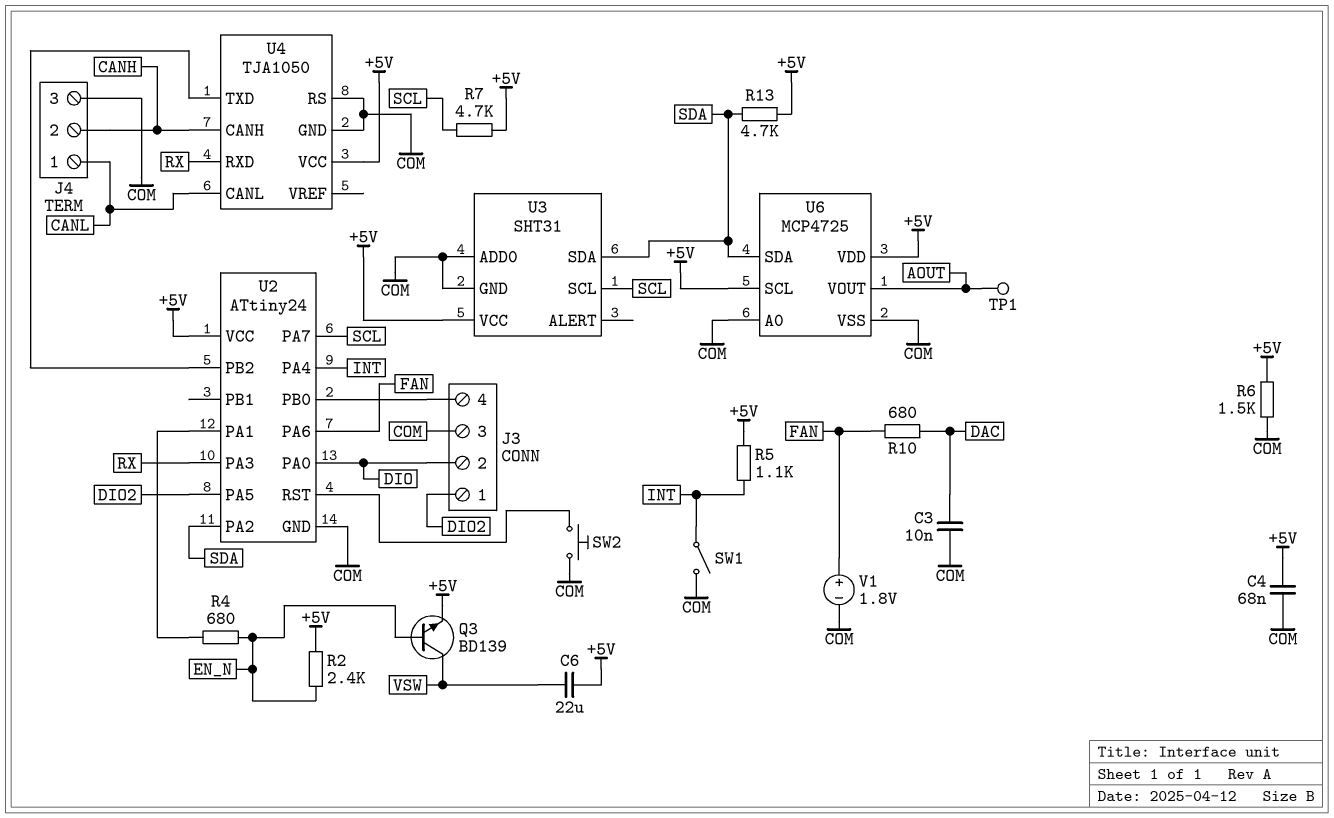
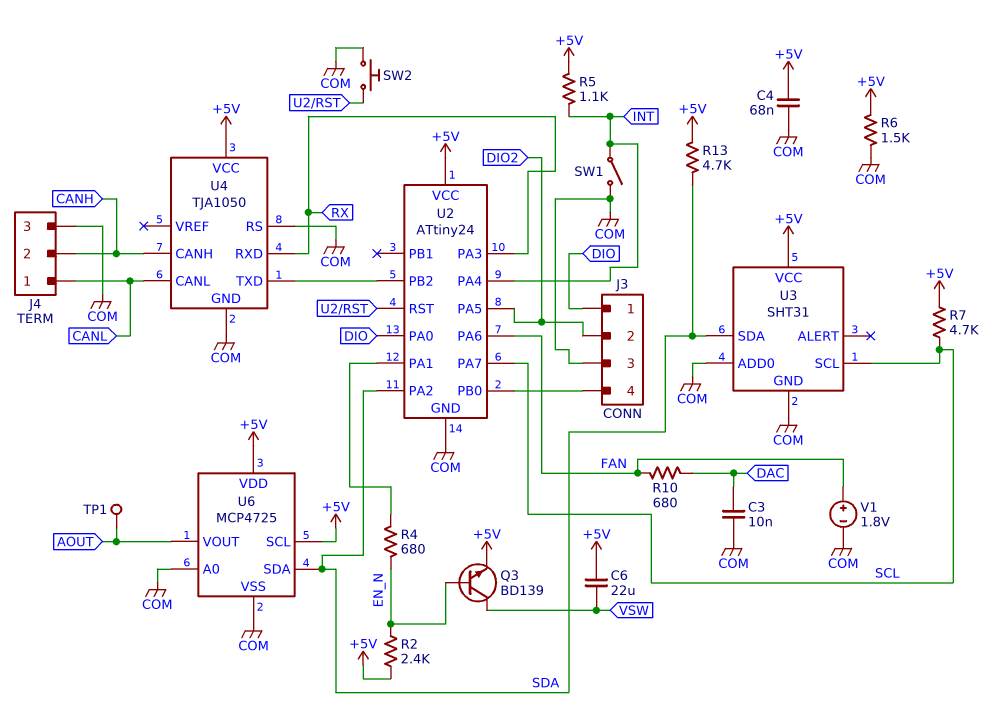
J3 pin 1: DIO2 -> DIO
J3 pin 2: DIO -> DIO2

